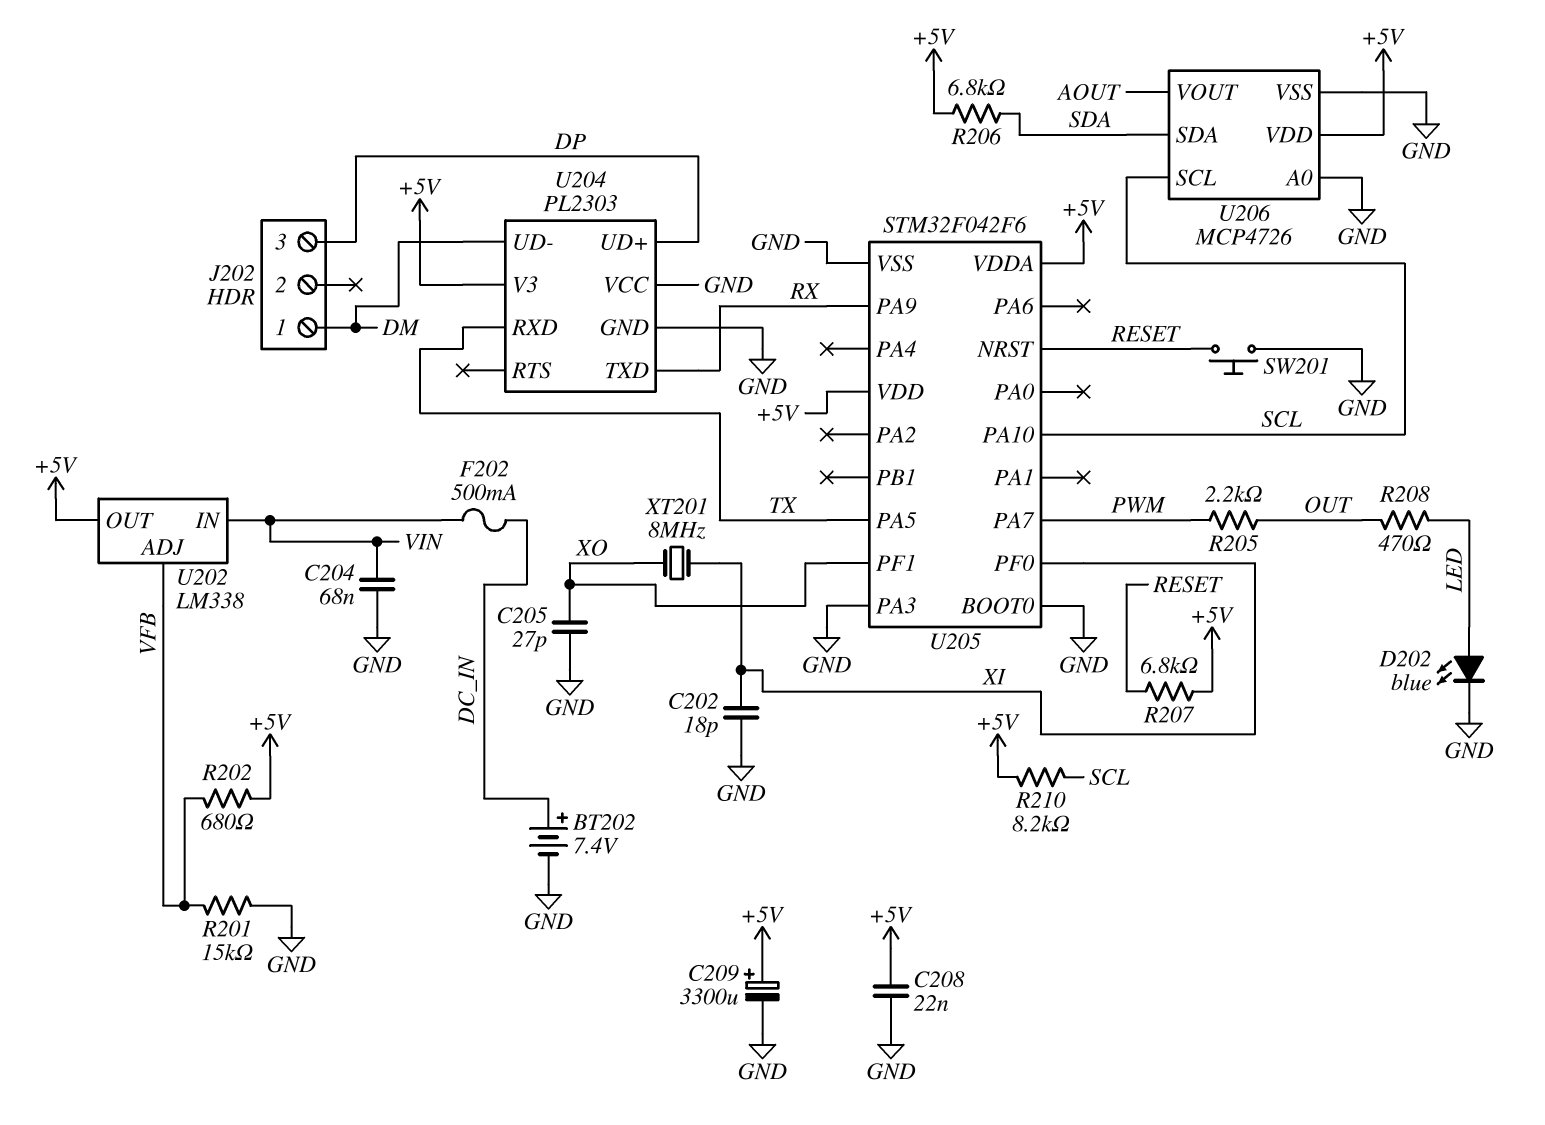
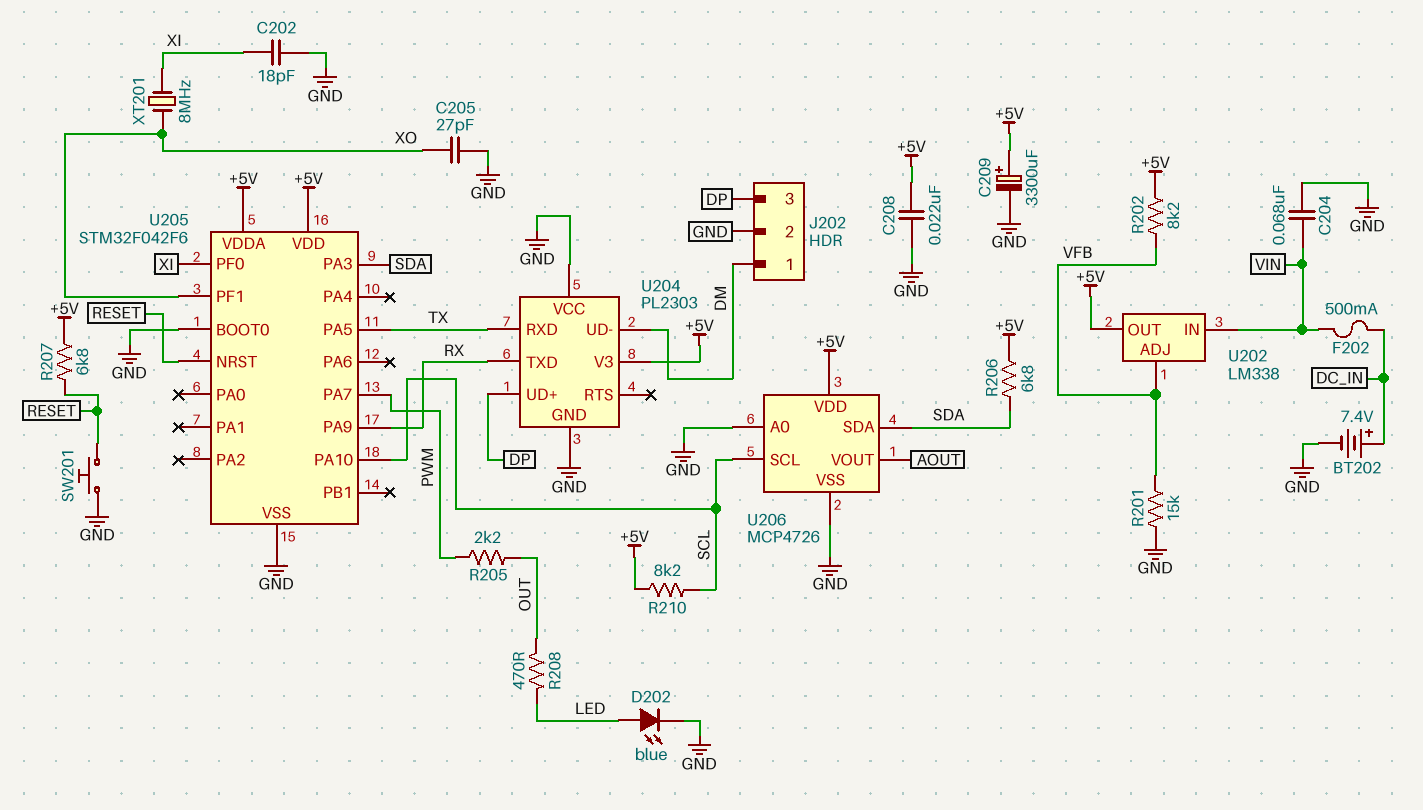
J202 pin 2: none -> GND
R202: 680 (+5V, VFB) -> 8.2k (+5V, VFB)
U205 pin PA3: GND -> SDA

